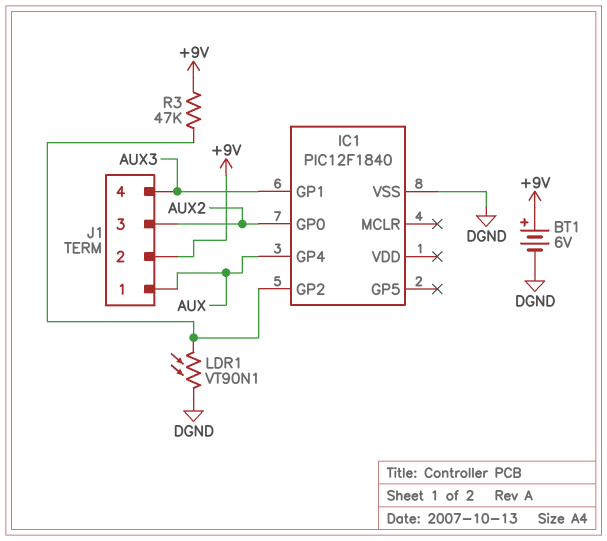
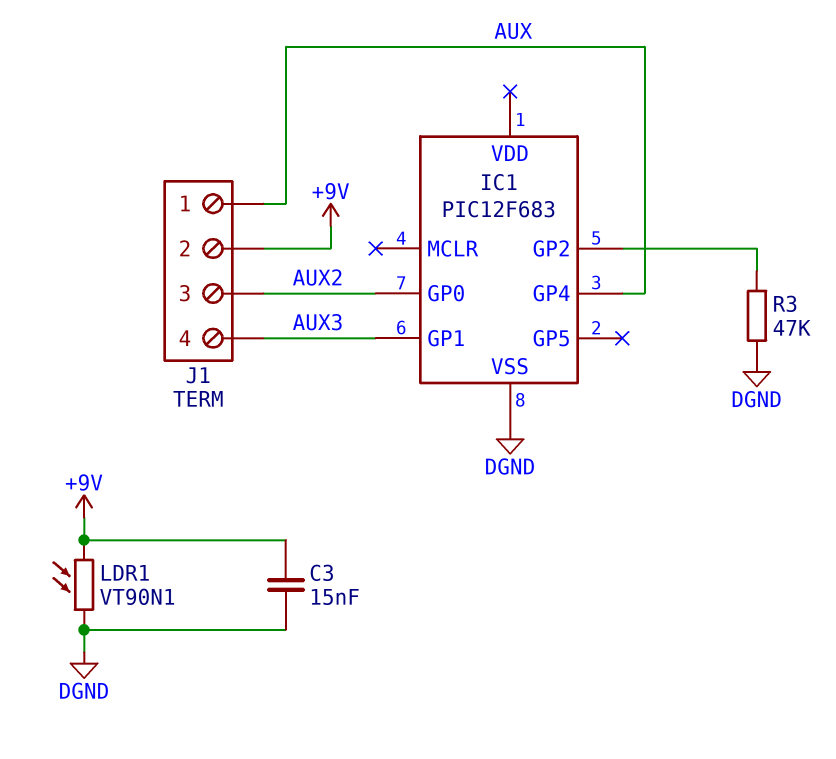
BT1: 6V (plus +9V, minus DGND) -> none
C3: none -> 15nF (+9V, DGND)
IC1: PIC12F1840 -> PIC12F683
LDR1: VT90N1 (DGND, IC1/GP2) -> VT90N1 (+9V, DGND)
R3: 47k (+9V, IC1/GP2) -> 47k (DGND, IC1/GP2)

